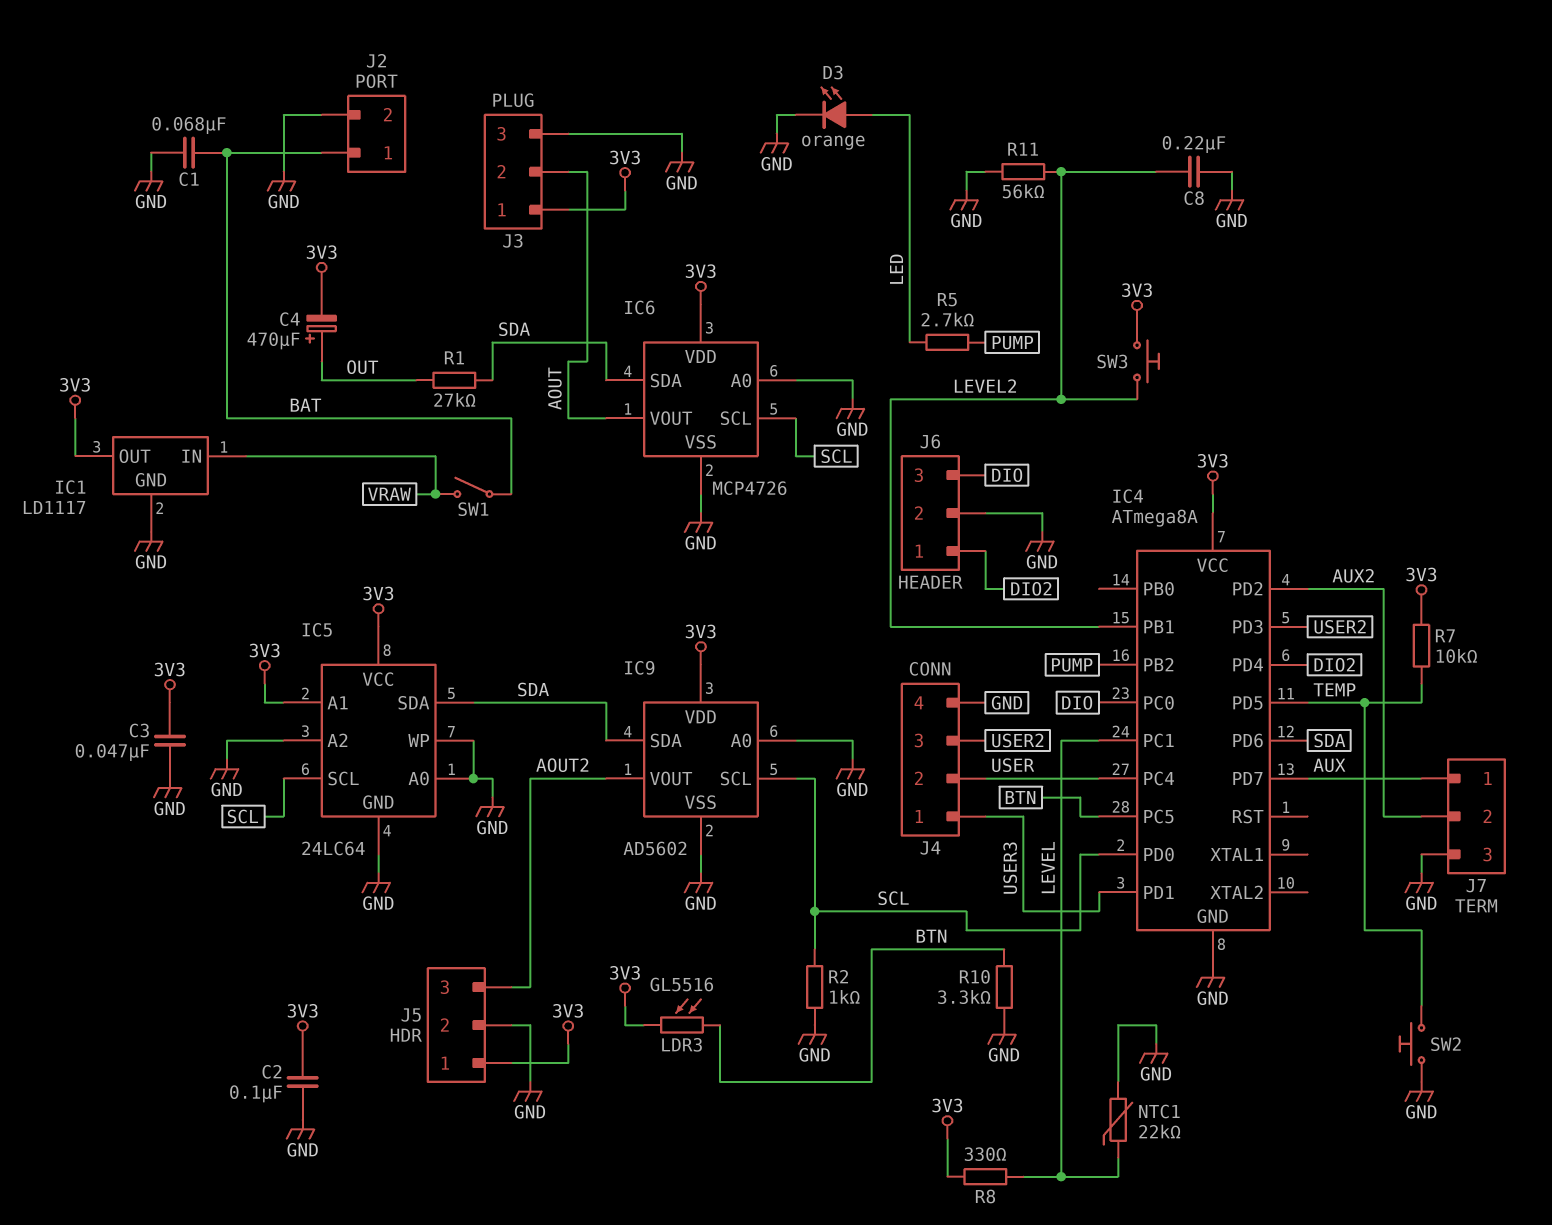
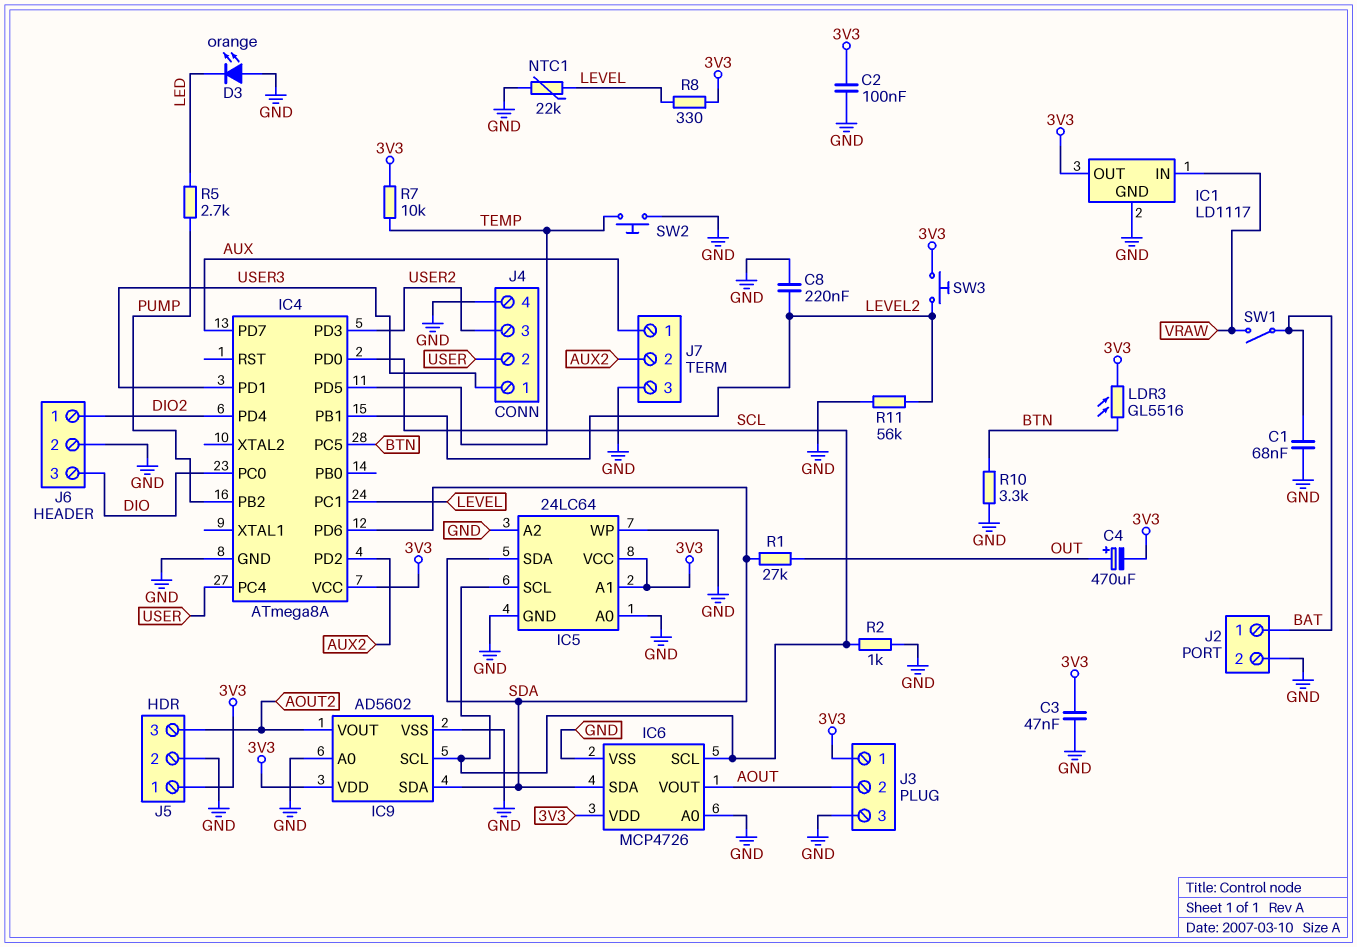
D3: LED orange (A LED, K GND) -> LED orange (A GND, K LED)

